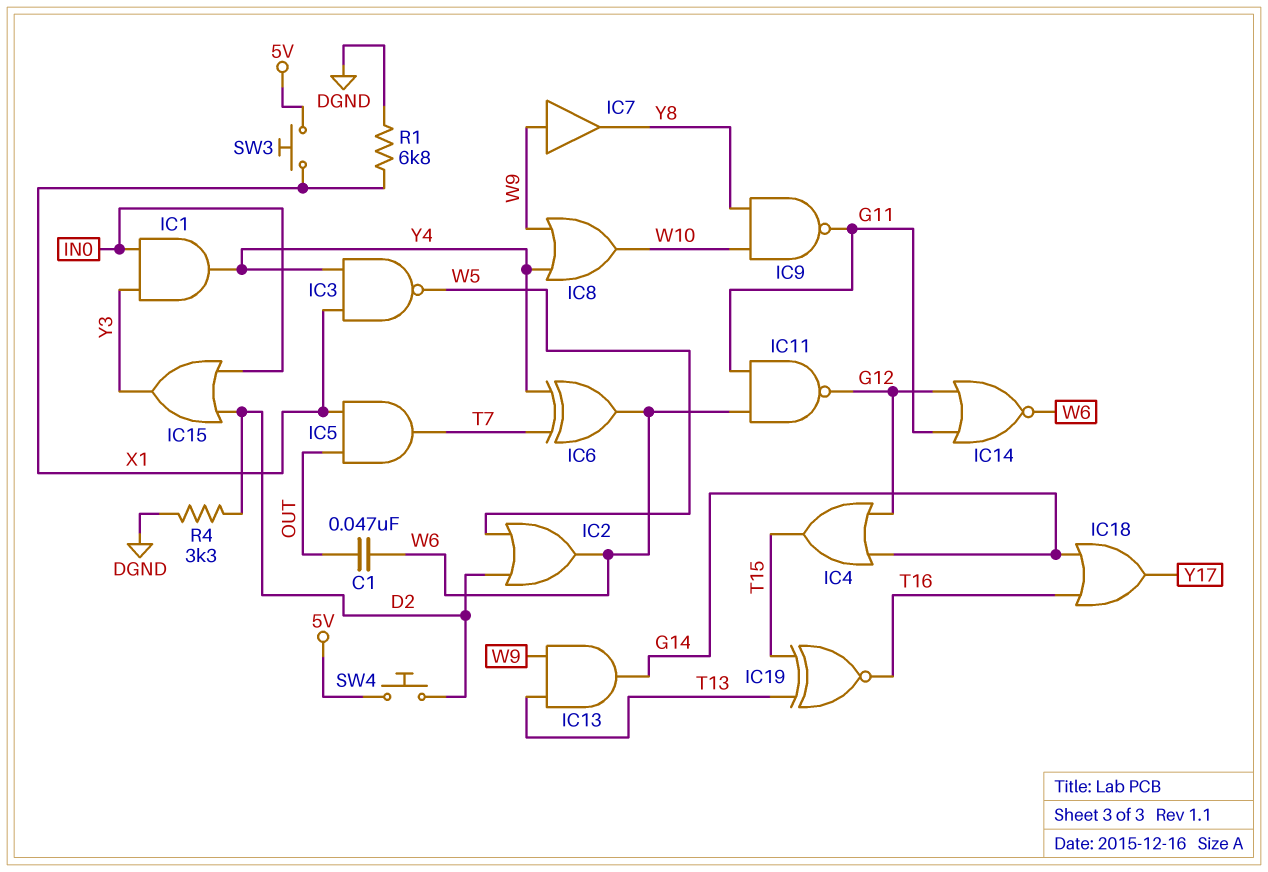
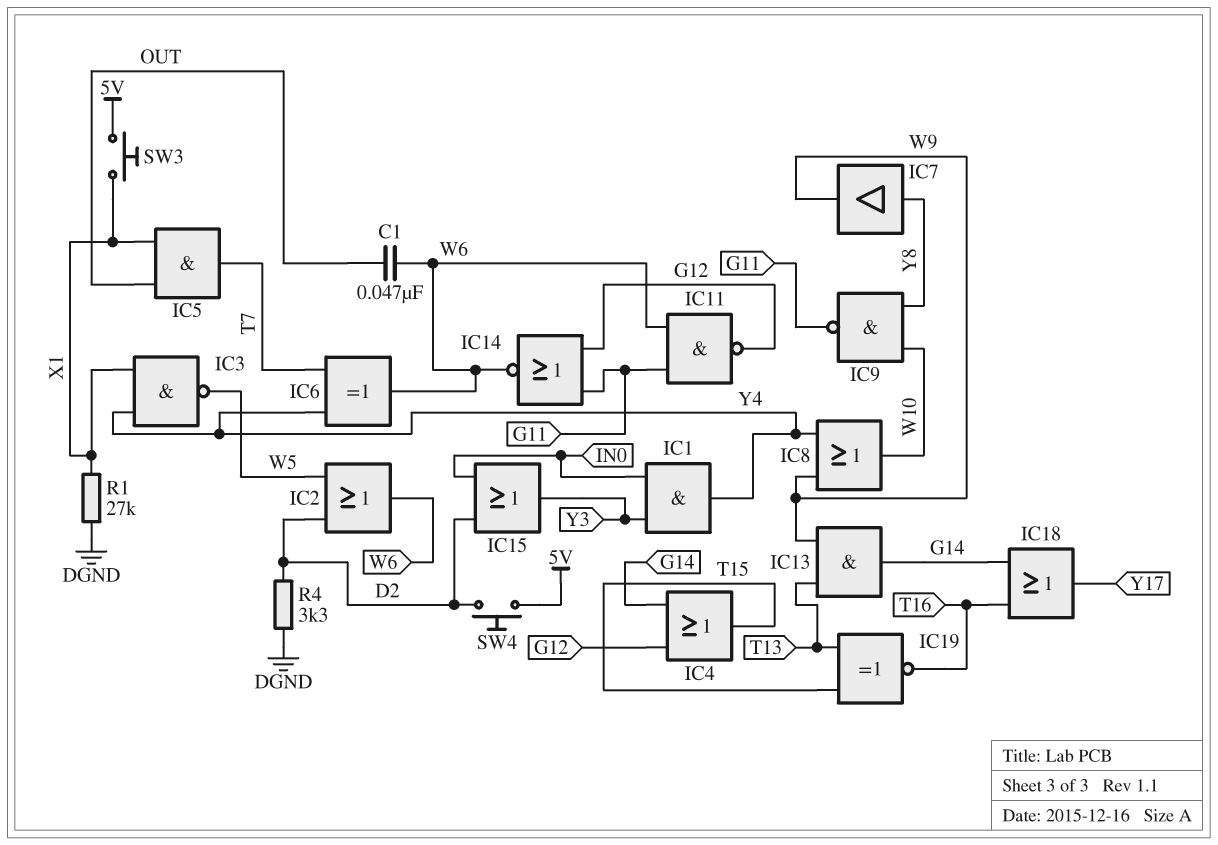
IC7: buffer (in W9, out Y8) -> buffer (in Y8, out W9)
R1: 6.8k (DGND, X1) -> 27k (DGND, X1)

